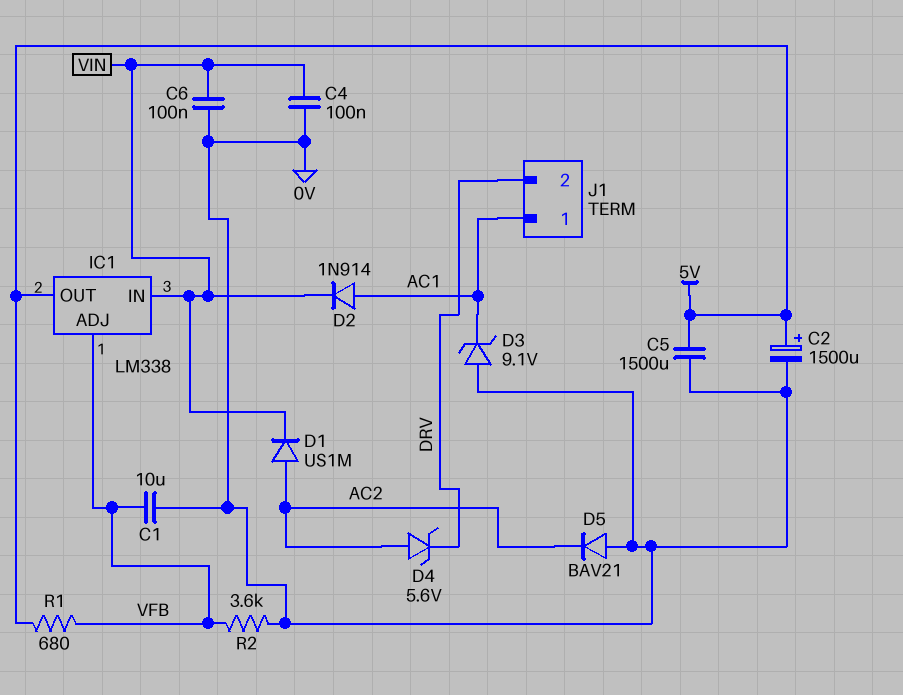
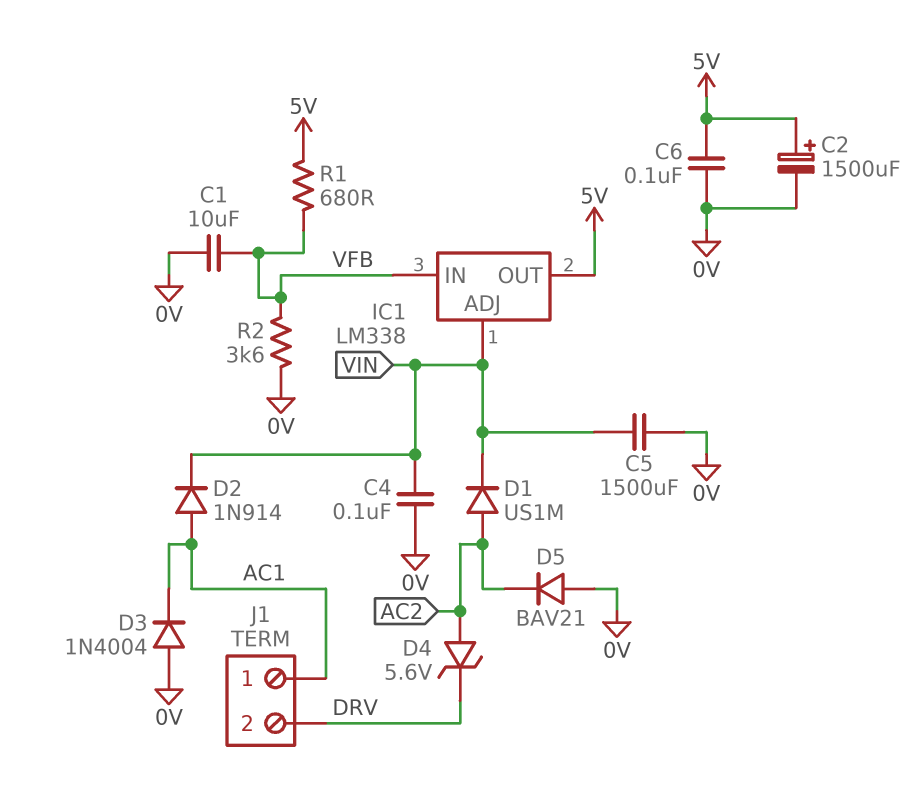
C5: 1500uF (0V, 5V) -> 1500uF (0V, VIN)
C6: 100nF (0V, VIN) -> 100nF (0V, 5V)
D3: zener 9.1V (A 0V, K AC1) -> diode 1N4004 (A 0V, K AC1)
IC1 pin ADJ: VFB -> VIN
IC1 pin IN: VIN -> VFB

